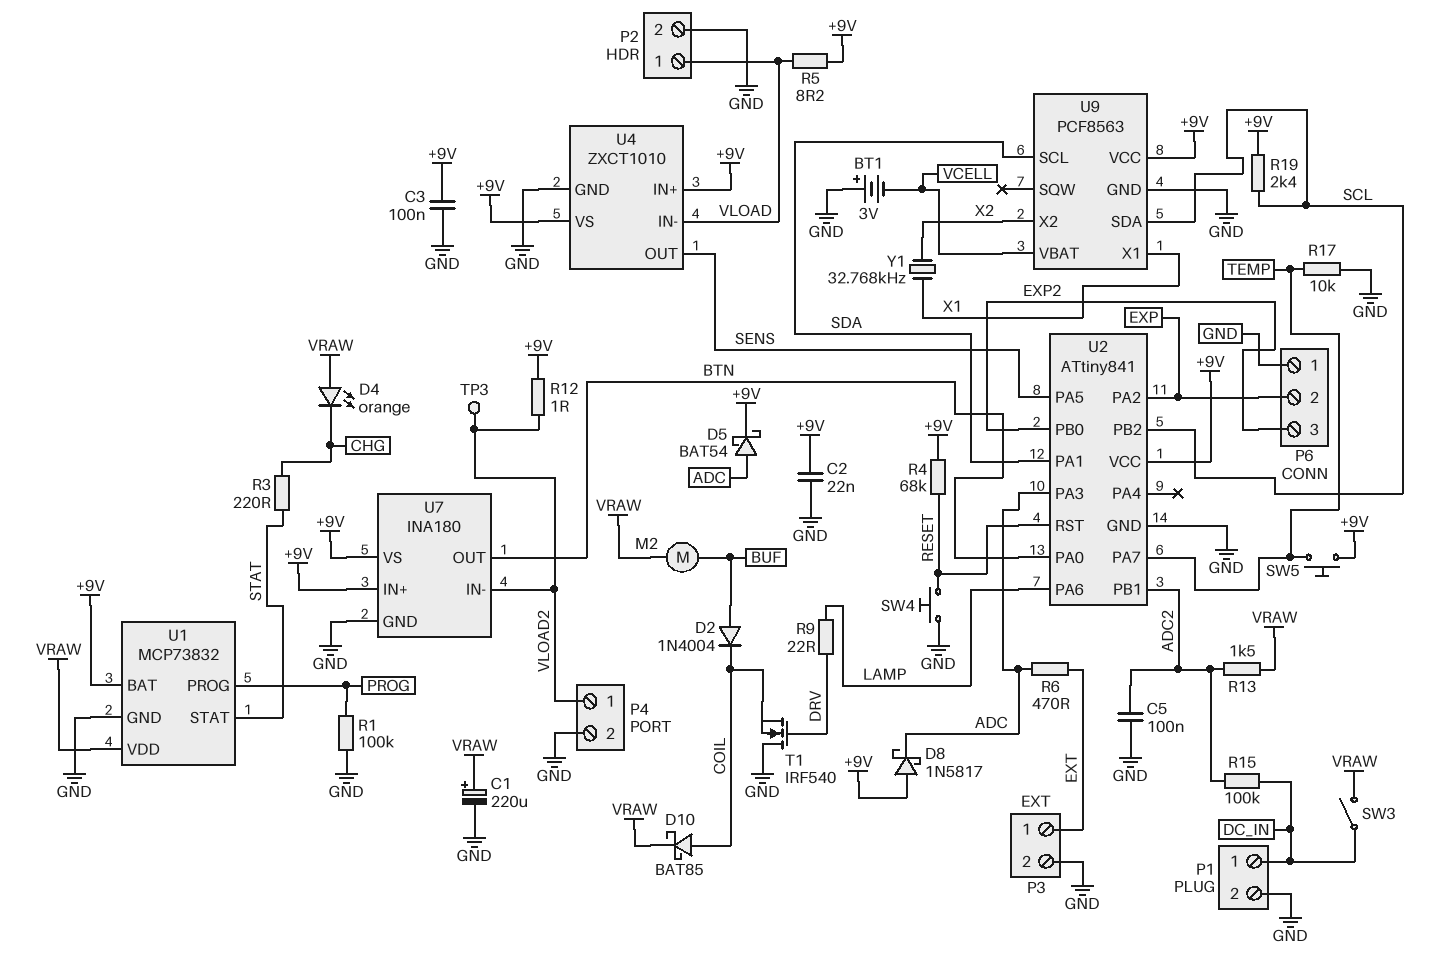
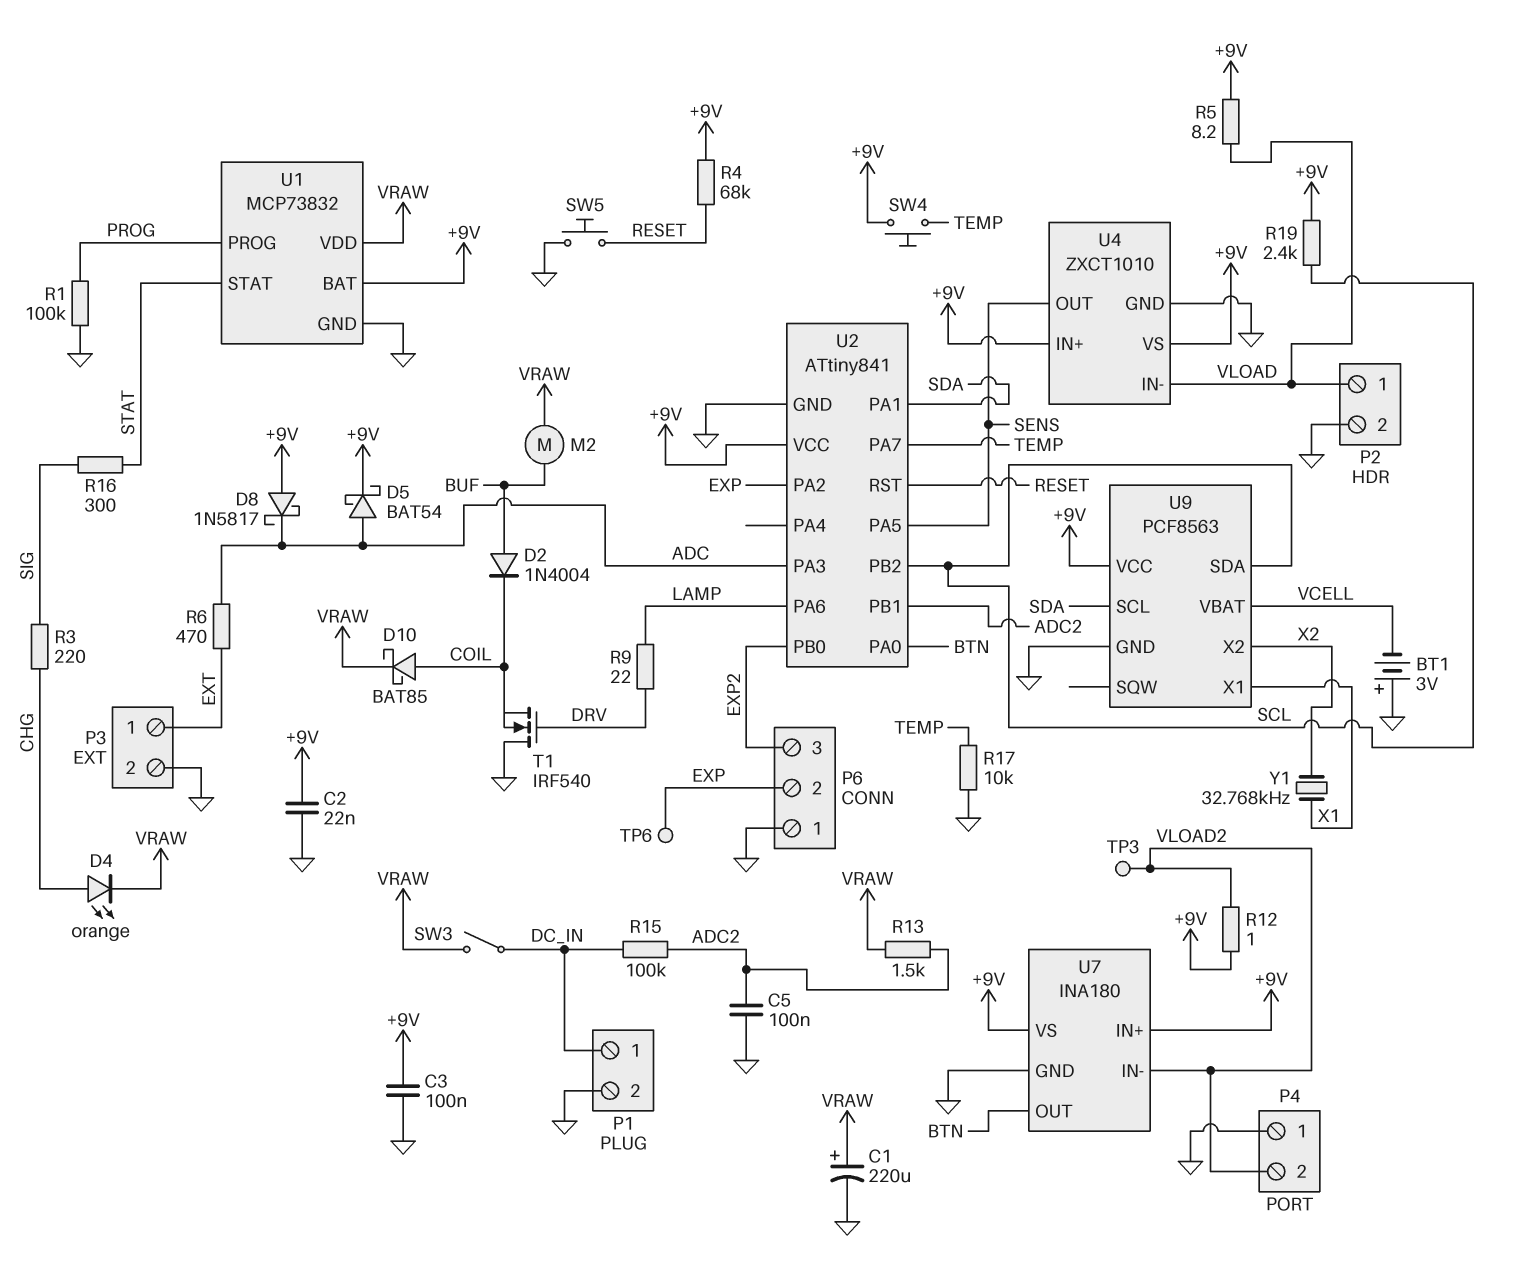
D4: LED orange (A VRAW, K CHG) -> LED orange (A CHG, K VRAW)
P4 pin 1: VLOAD2 -> GND
P4 pin 2: GND -> VLOAD2
R3: 220 (CHG, STAT) -> 220 (CHG, SIG)
R16: none -> 300 (SIG, STAT)
SW4: button (GND, RESET) -> button (+9V, TEMP)
SW5: button (+9V, TEMP) -> button (GND, RESET)
TP6: none -> test point (EXP)

